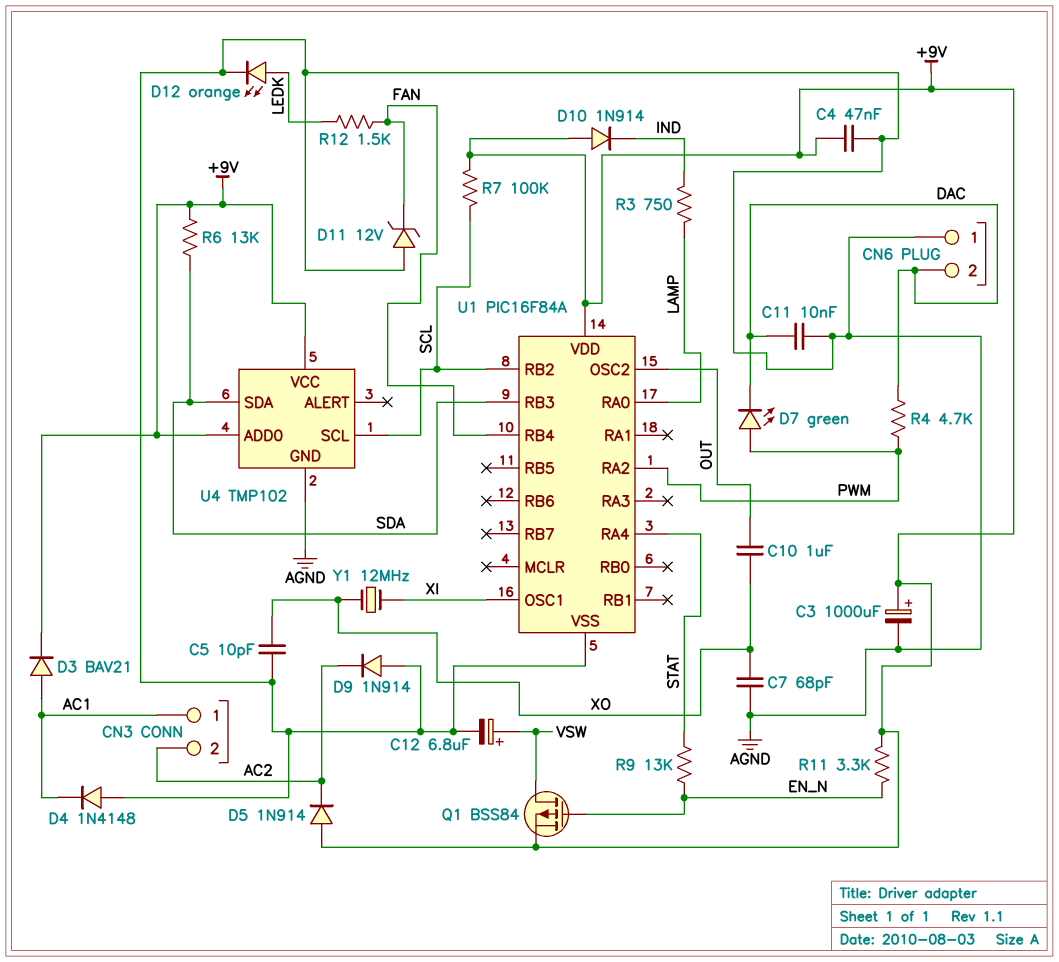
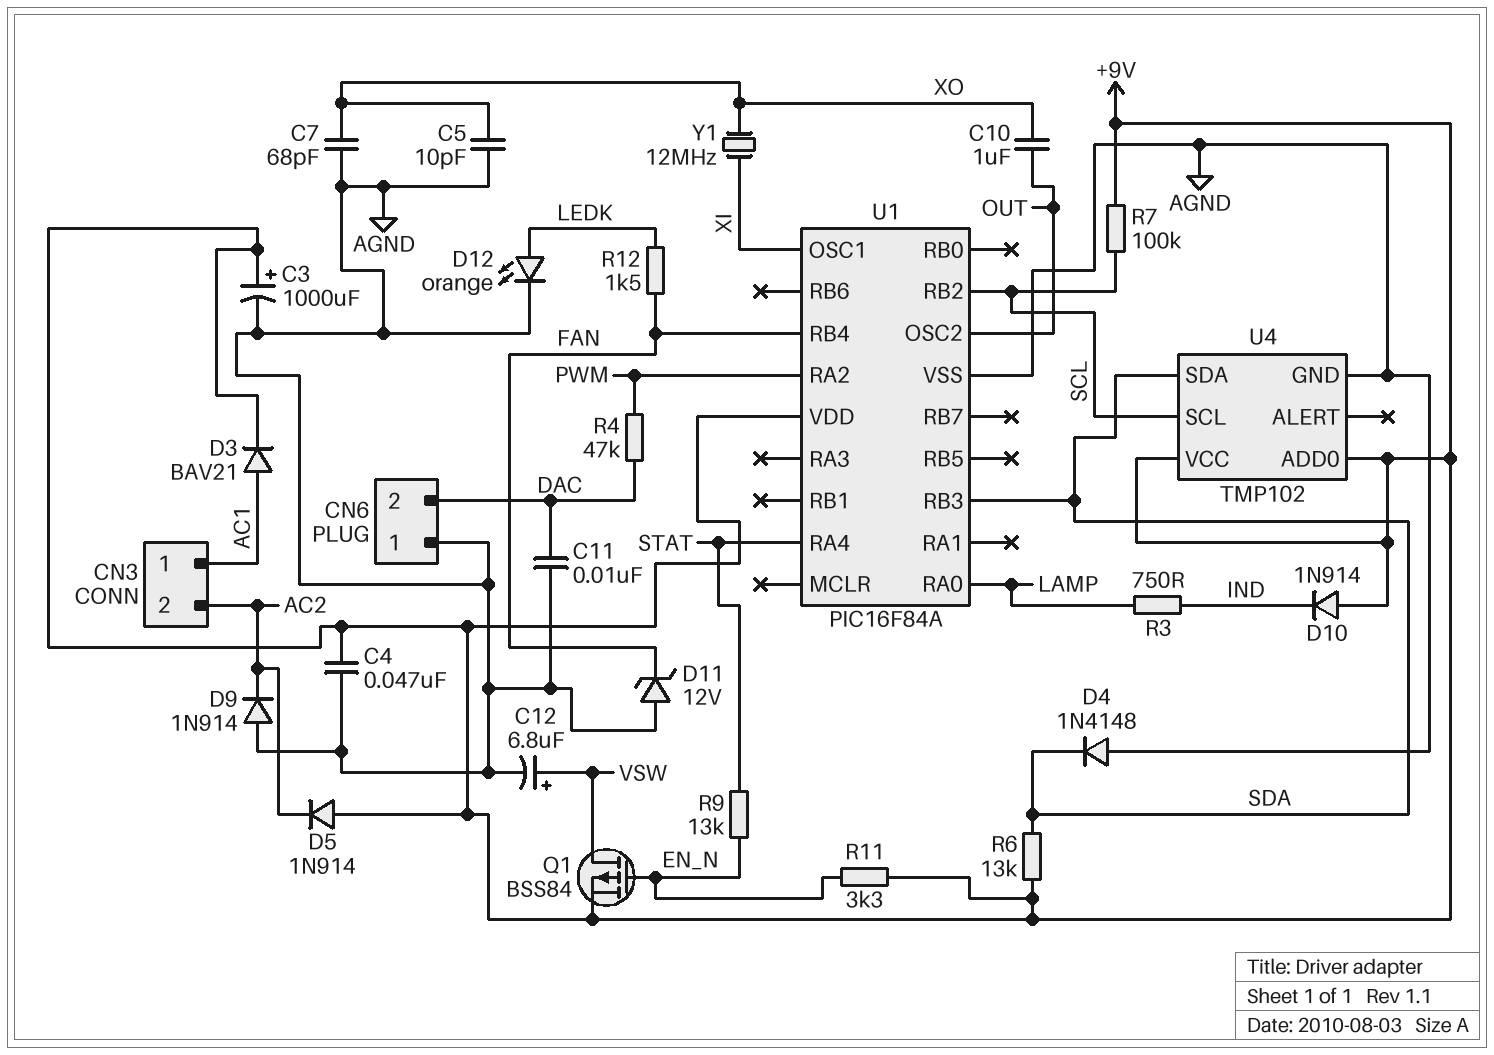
D4: diode 1N4148 (A AGND, K AC1) -> diode 1N4148 (A AGND, K SDA)
D7: LED green (A PWM, K DAC) -> none
R4: 4.7k (DAC, PWM) -> 47k (DAC, PWM)

